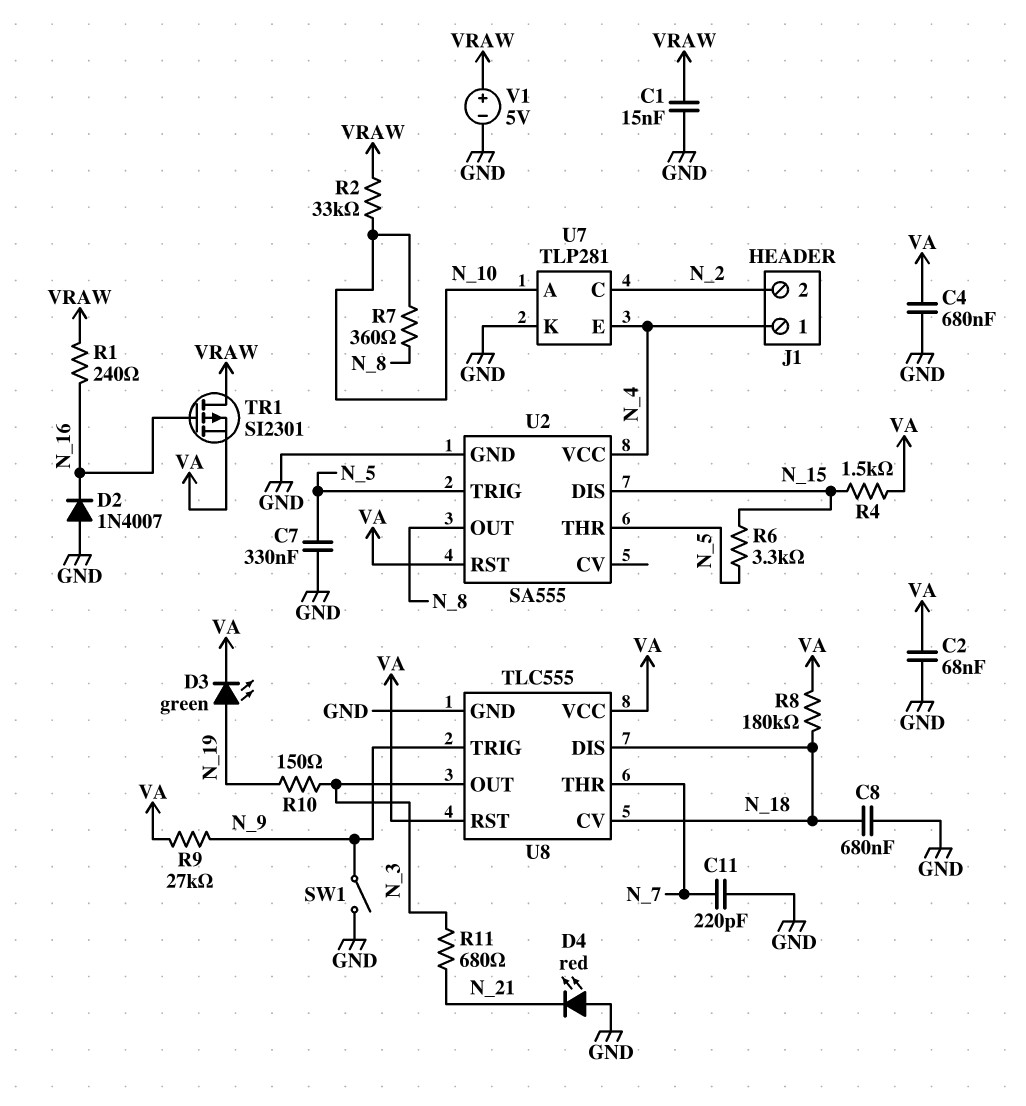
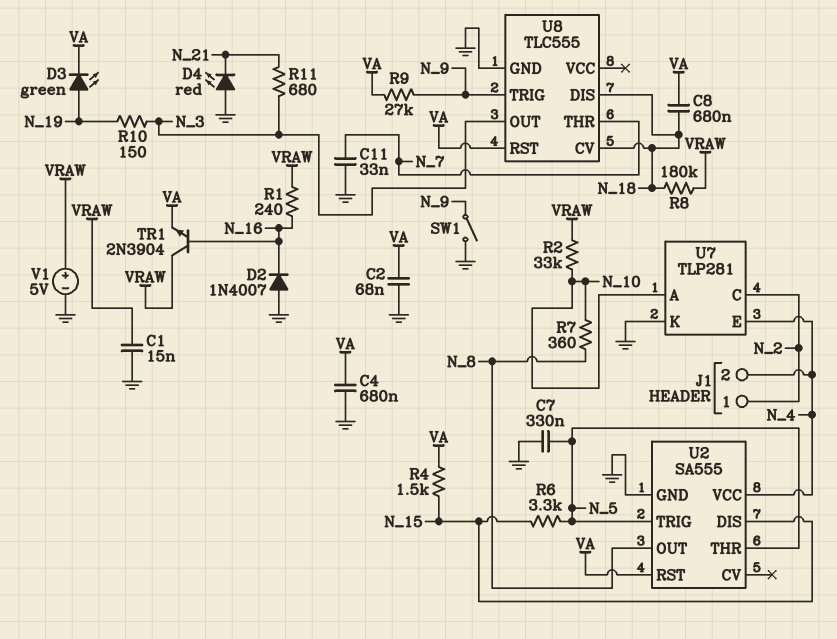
C8: 680nF (GND, N_18) -> 680nF (N_18, VA)
C11: 220pF (GND, N_7) -> 33nF (GND, N_7)
J1 pin 1: N_4 -> N_2
J1 pin 2: N_2 -> N_4
R8: 180k (N_18, VA) -> 180k (N_18, VRAW)
TR1: PMOS SI2301 (G N_16, D VRAW, S VA) -> NPN 2N3904 (B N_16, C VRAW, E VA)
U8 pin VCC: VA -> none

